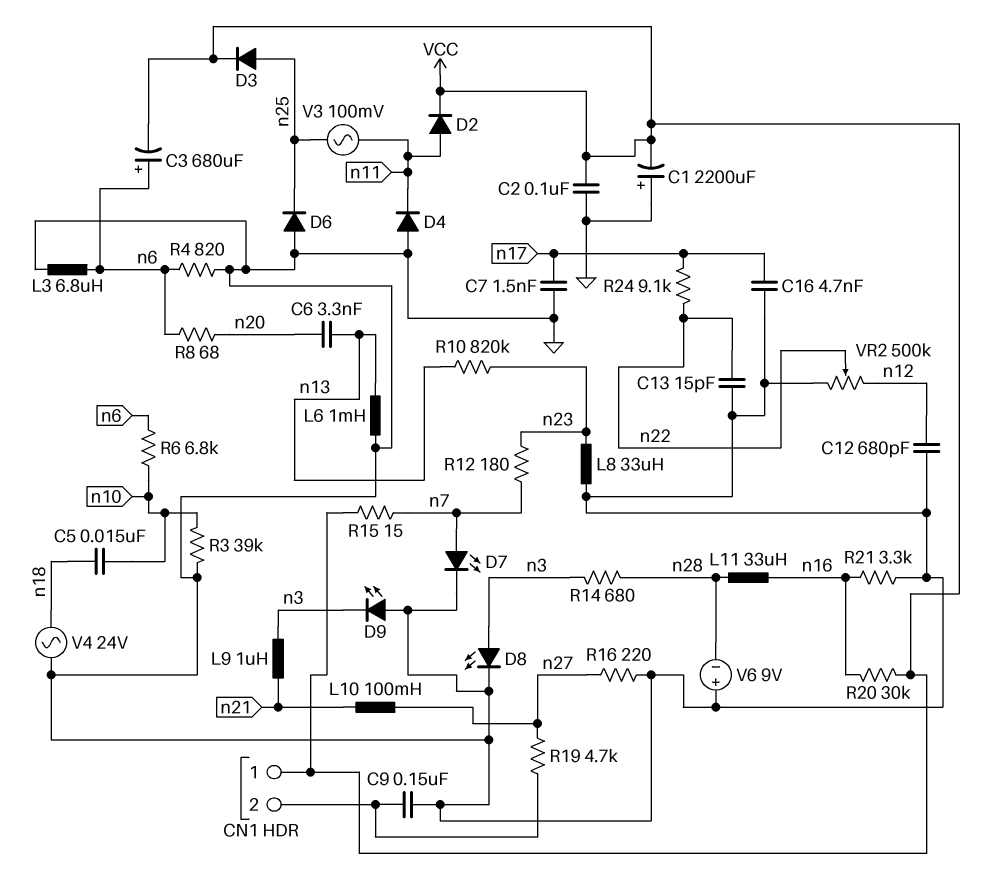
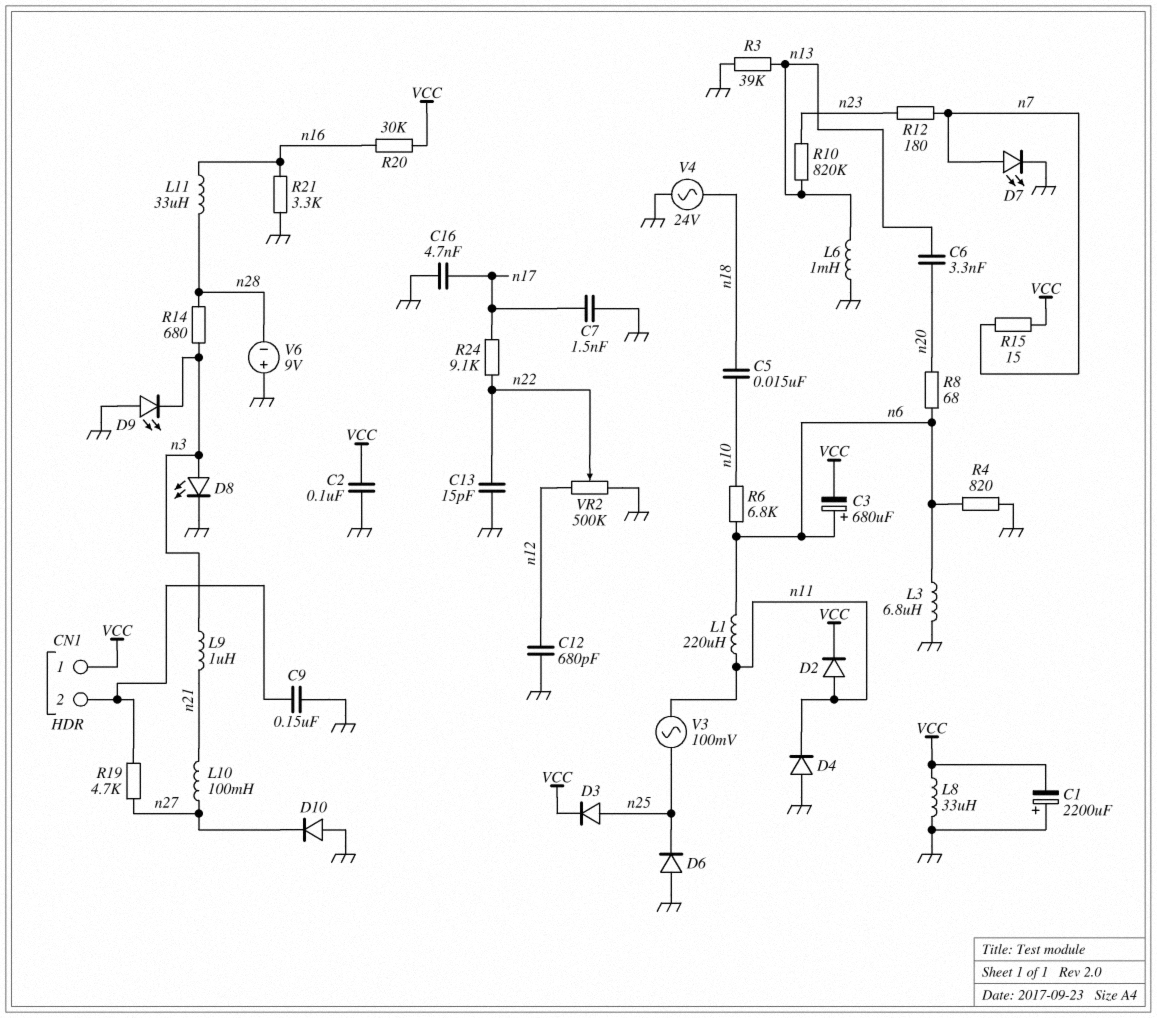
D10: none -> diode (A GND, K n27)
L1: none -> 220uH (n6, n11)
L8: 33uH (GND, n23) -> 33uH (GND, VCC)
R3: 39k (GND, n10) -> 39k (GND, n13)
R16: 220 (GND, n27) -> none

